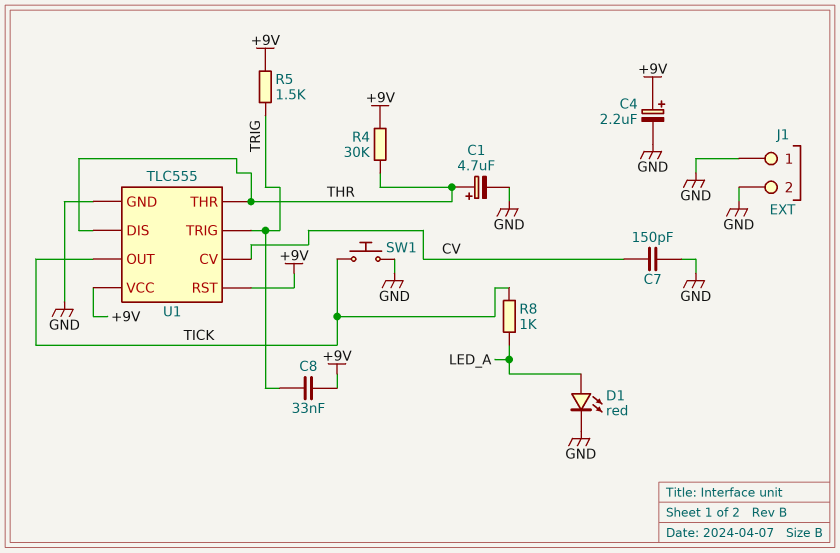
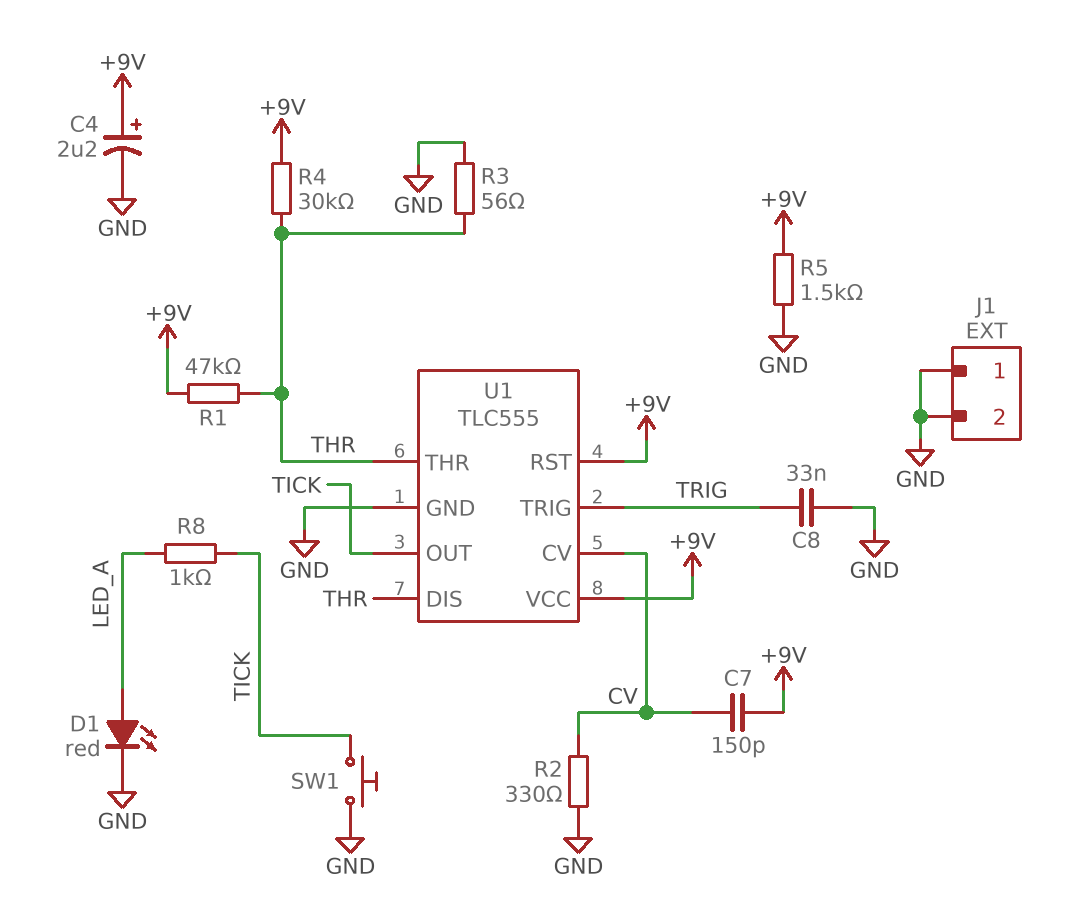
C1: 4.7uF (plus THR, minus GND) -> none
C7: 150pF (CV, GND) -> 150pF (+9V, CV)
C8: 33nF (+9V, TRIG) -> 33nF (GND, TRIG)
R1: none -> 47k (+9V, THR)
R2: none -> 330 (CV, GND)
R3: none -> 56 (GND, THR)
R5: 1.5k (+9V, TRIG) -> 1.5k (+9V, GND)

